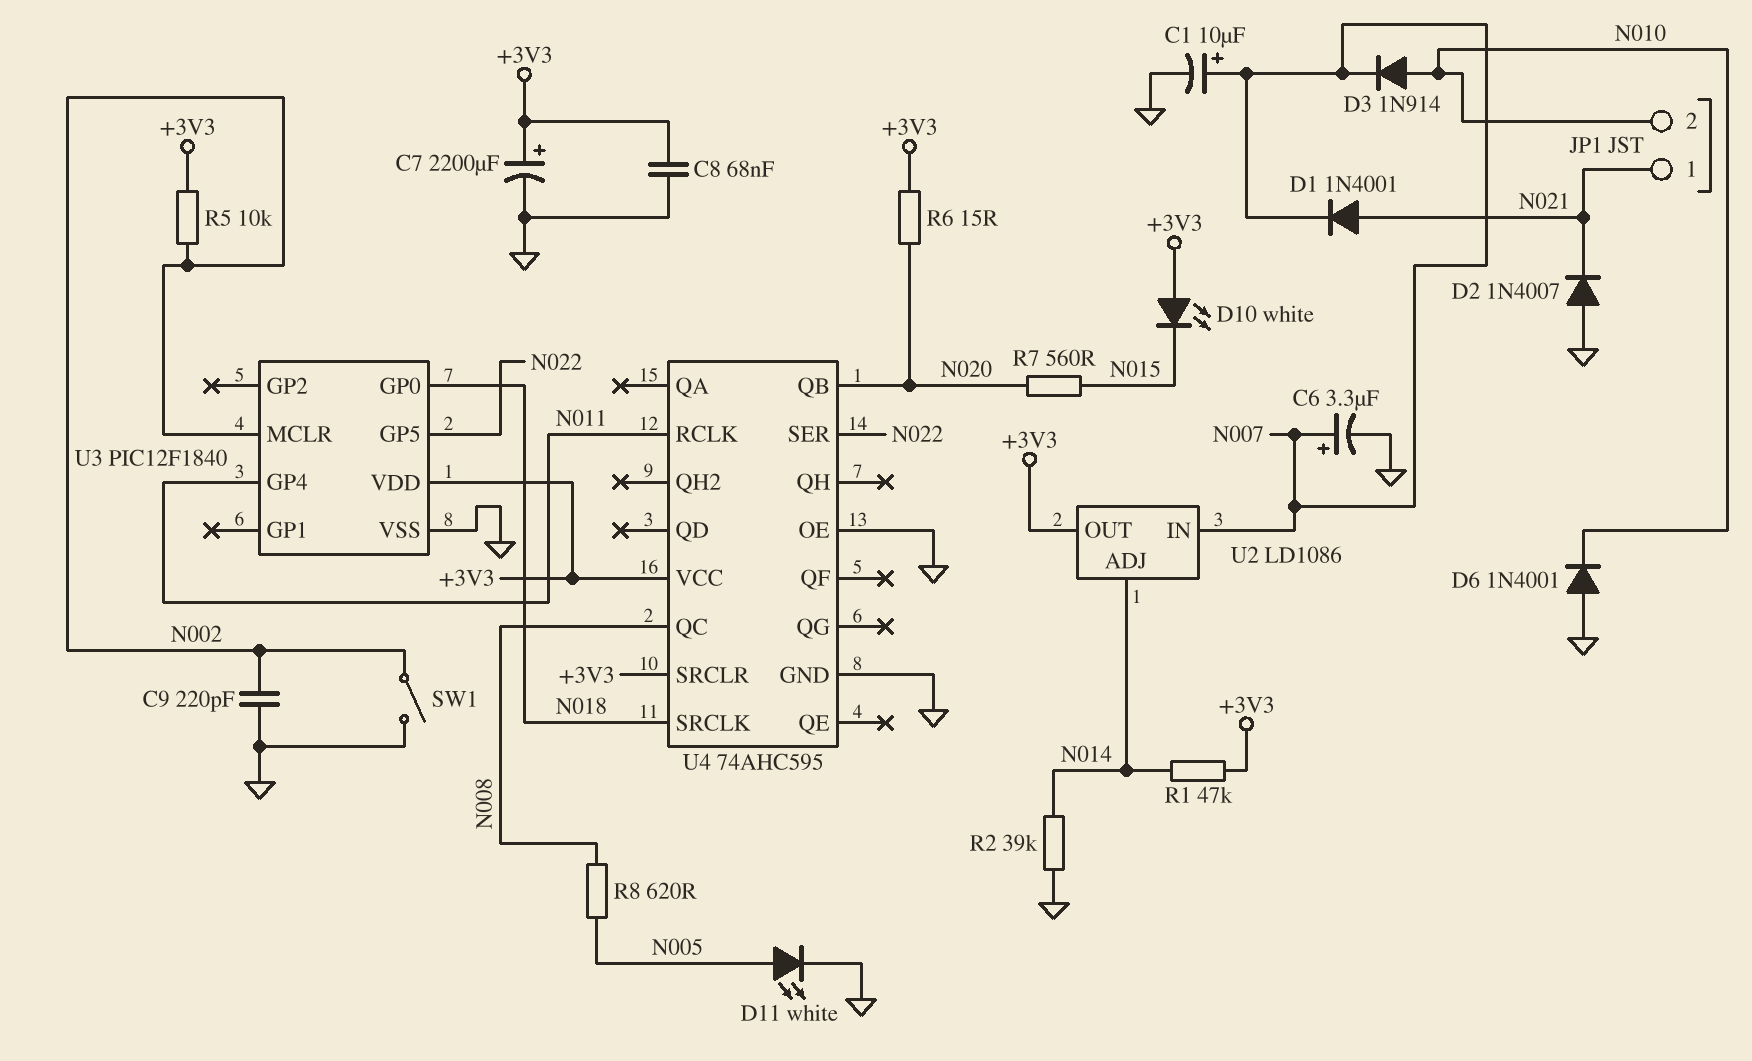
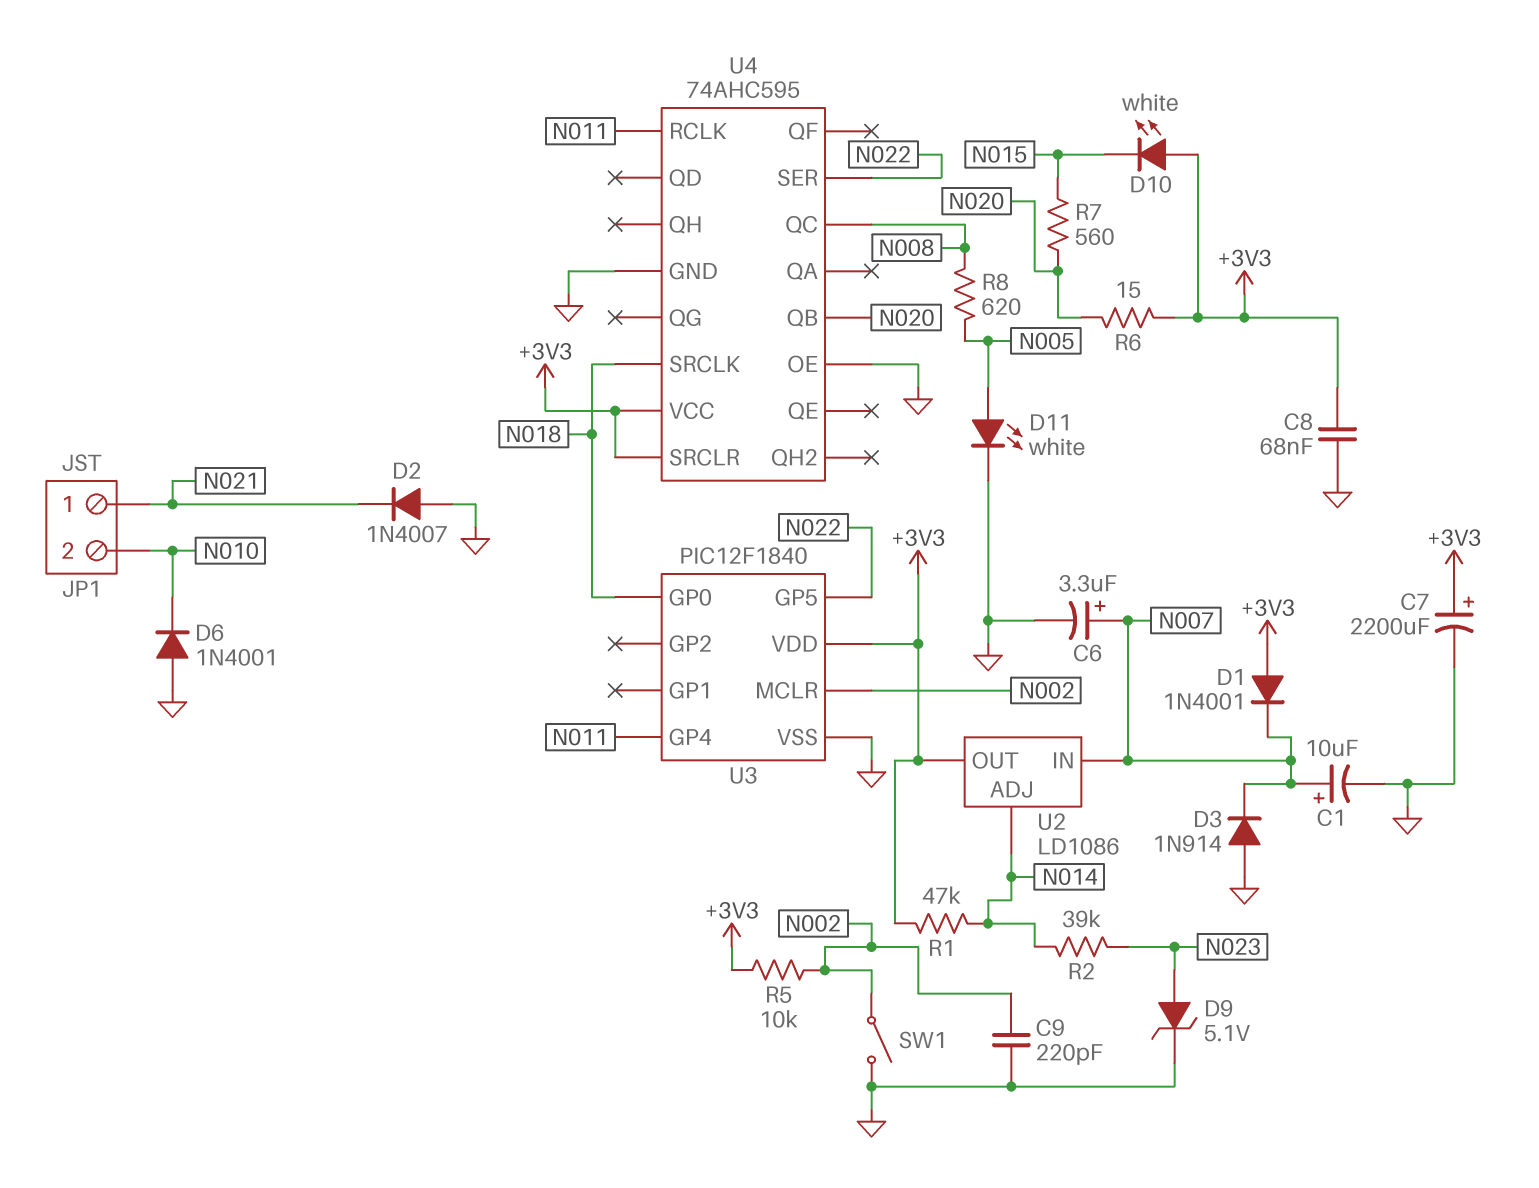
D1: diode 1N4001 (A N021, K N007) -> diode 1N4001 (A +3V3, K N007)
D3: diode 1N914 (A N010, K N007) -> diode 1N914 (A GND, K N007)
D9: none -> zener 5.1V (A N023, K GND)
R2: 39k (GND, N014) -> 39k (N014, N023)

